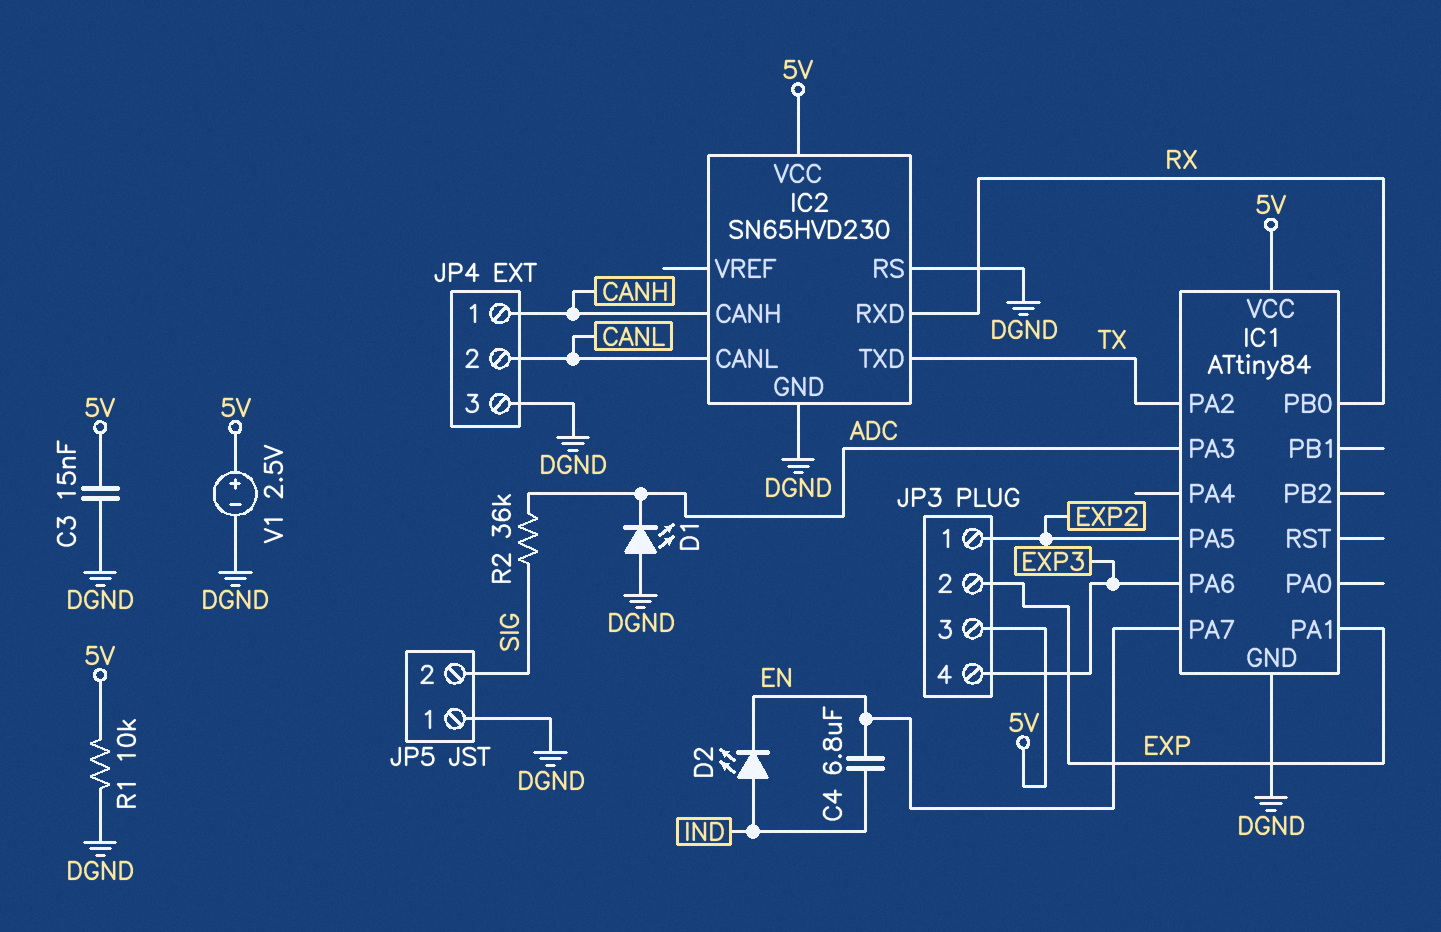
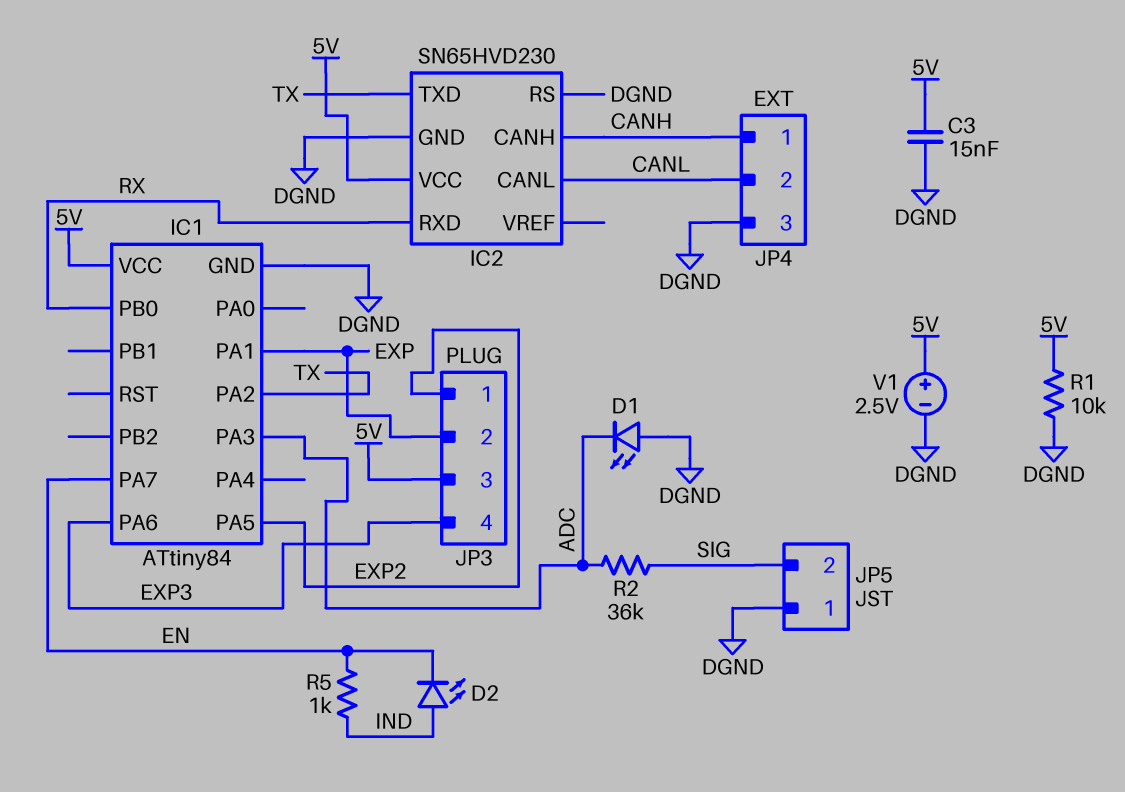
C4: 6.8uF (EN, IND) -> none
R5: none -> 1k (EN, IND)

